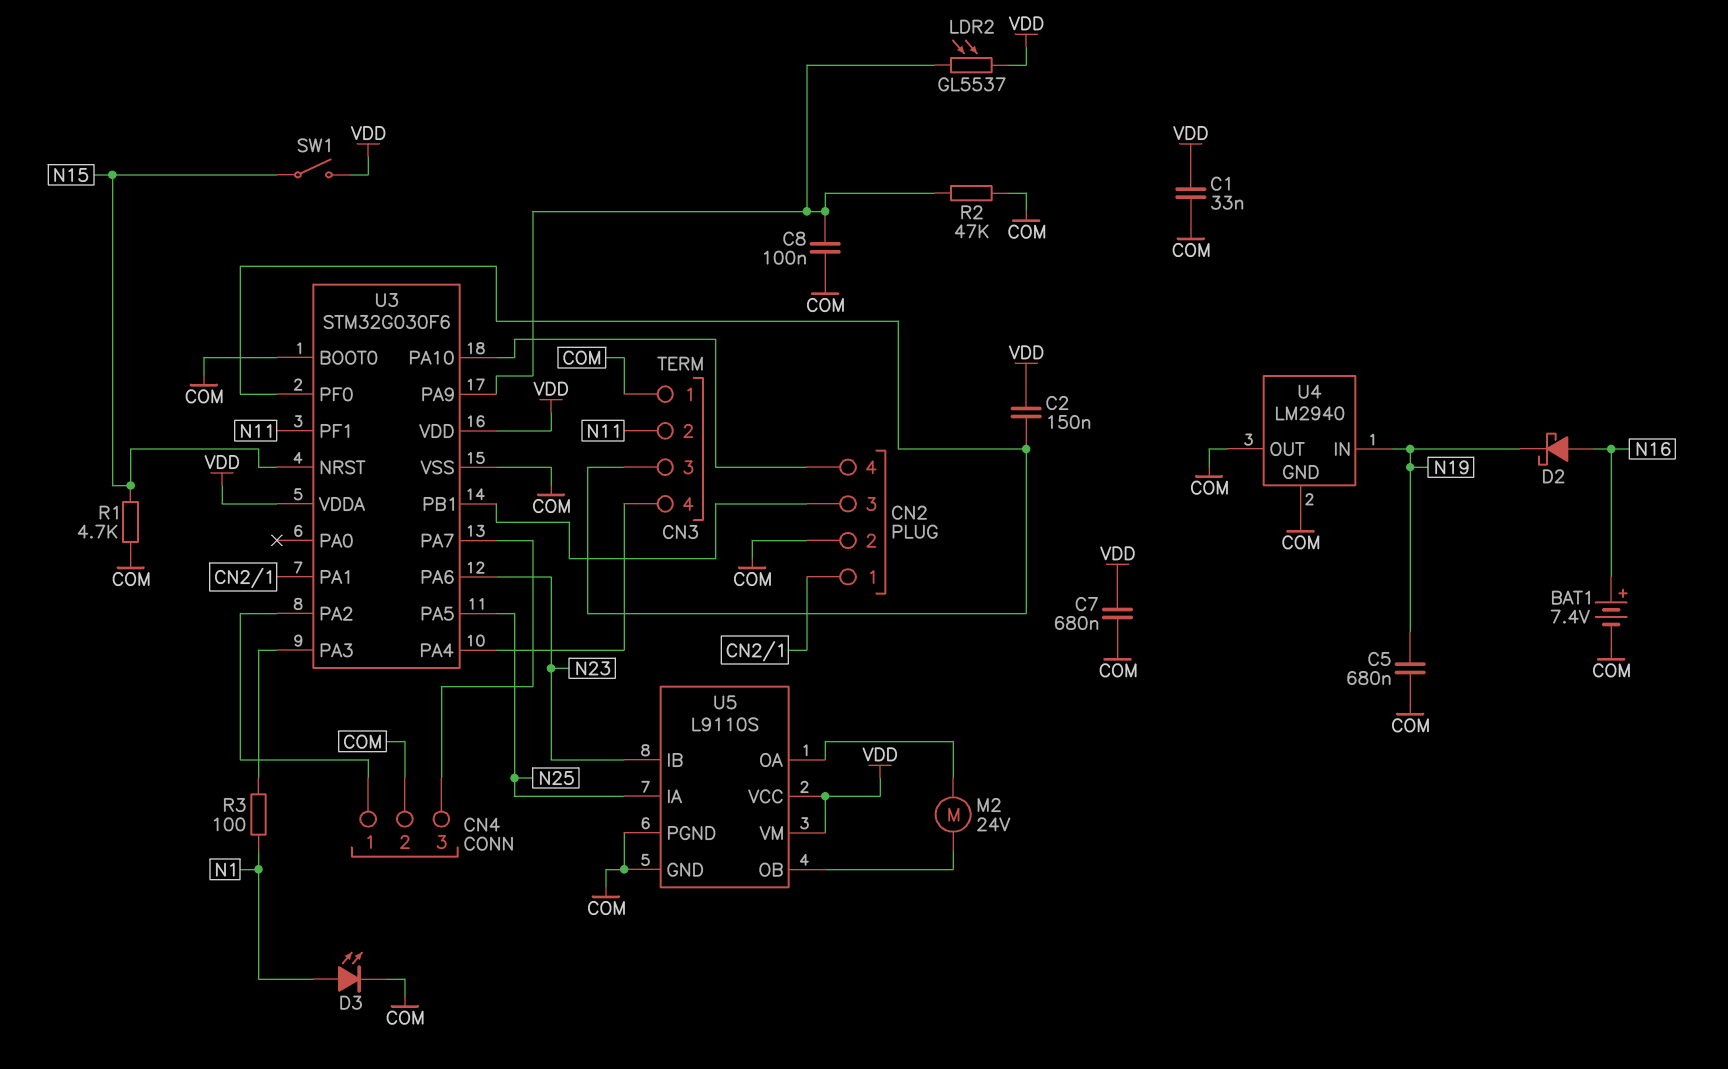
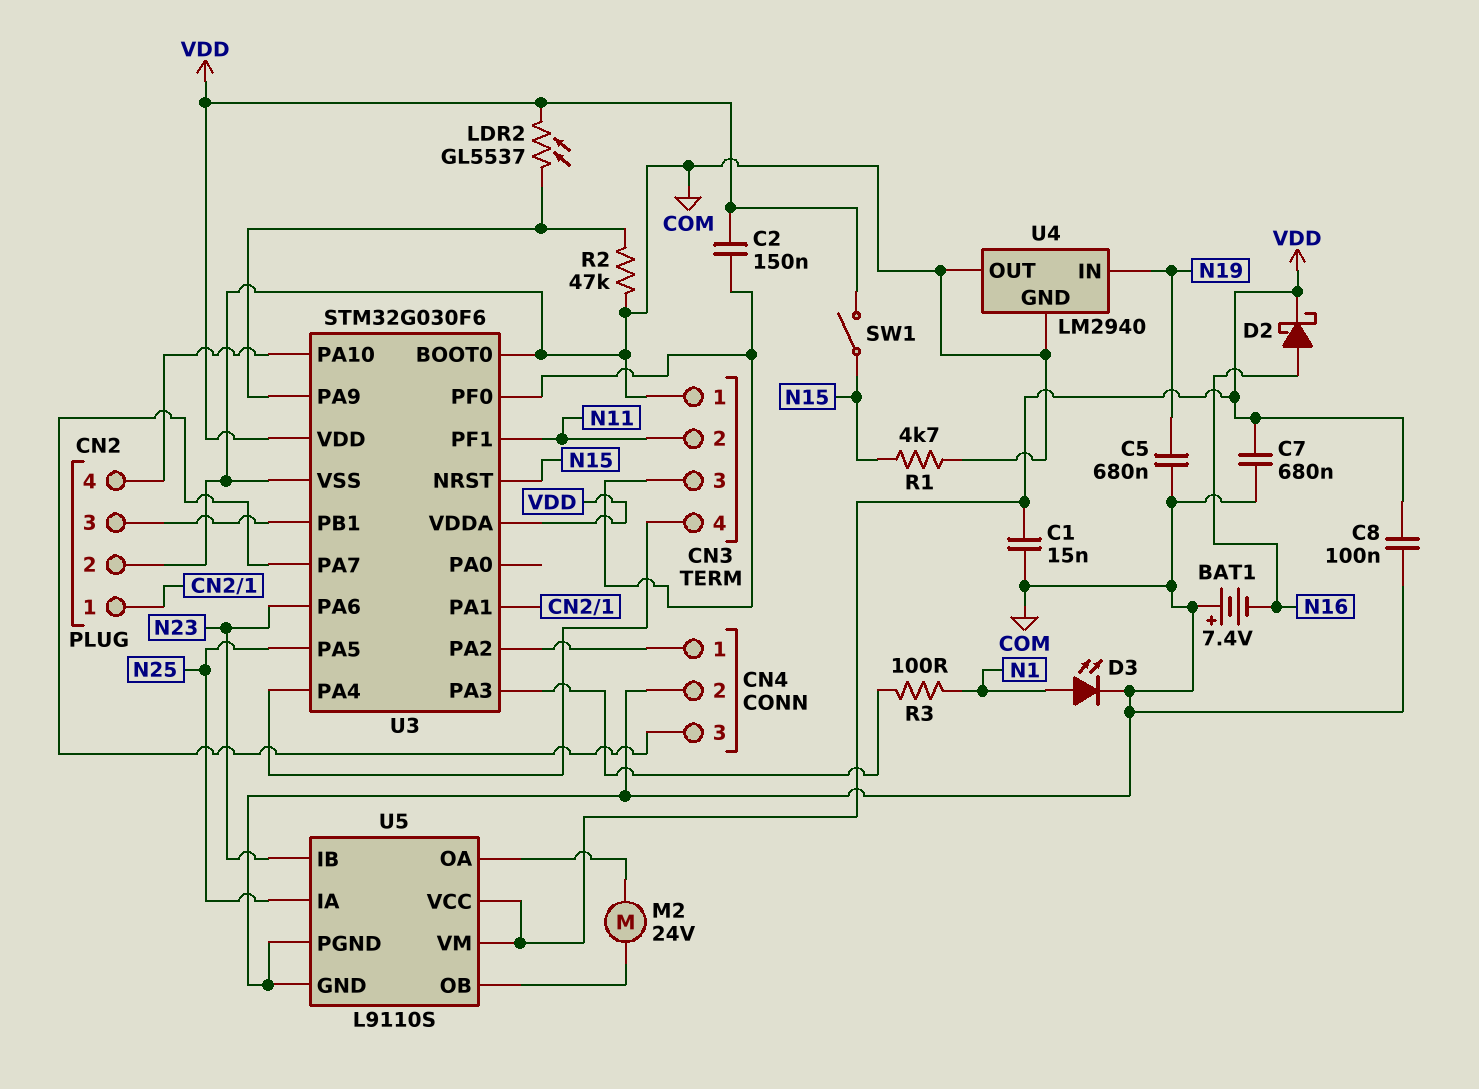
BAT1: 7.4V (plus N16, minus COM) -> 7.4V (plus COM, minus N16)
C1: 33nF (COM, VDD) -> 15nF (COM, VDD)
C8: 100nF (COM, U3/PA9) -> 100nF (COM, VDD)
D2: schottky (A N16, K N19) -> schottky (A N16, K VDD)

